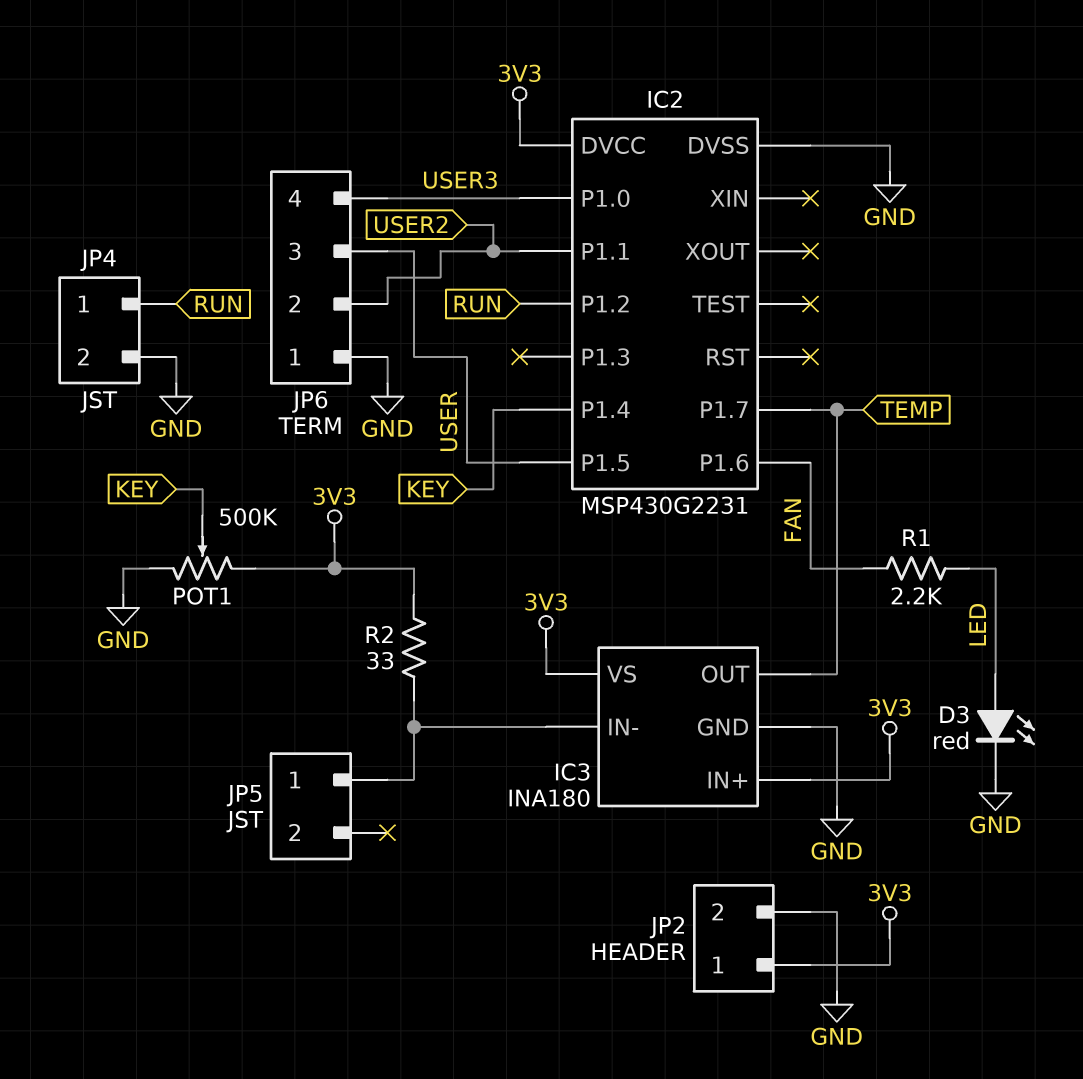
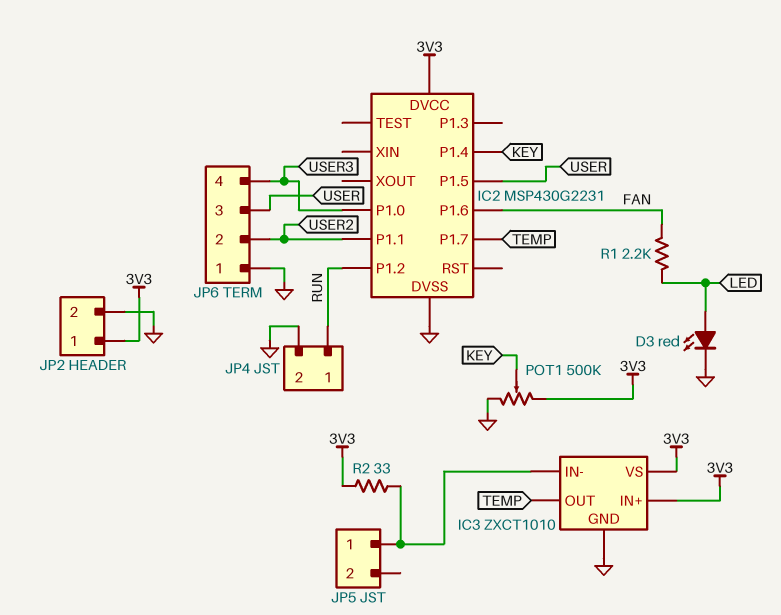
IC3: INA180 -> ZXCT1010

